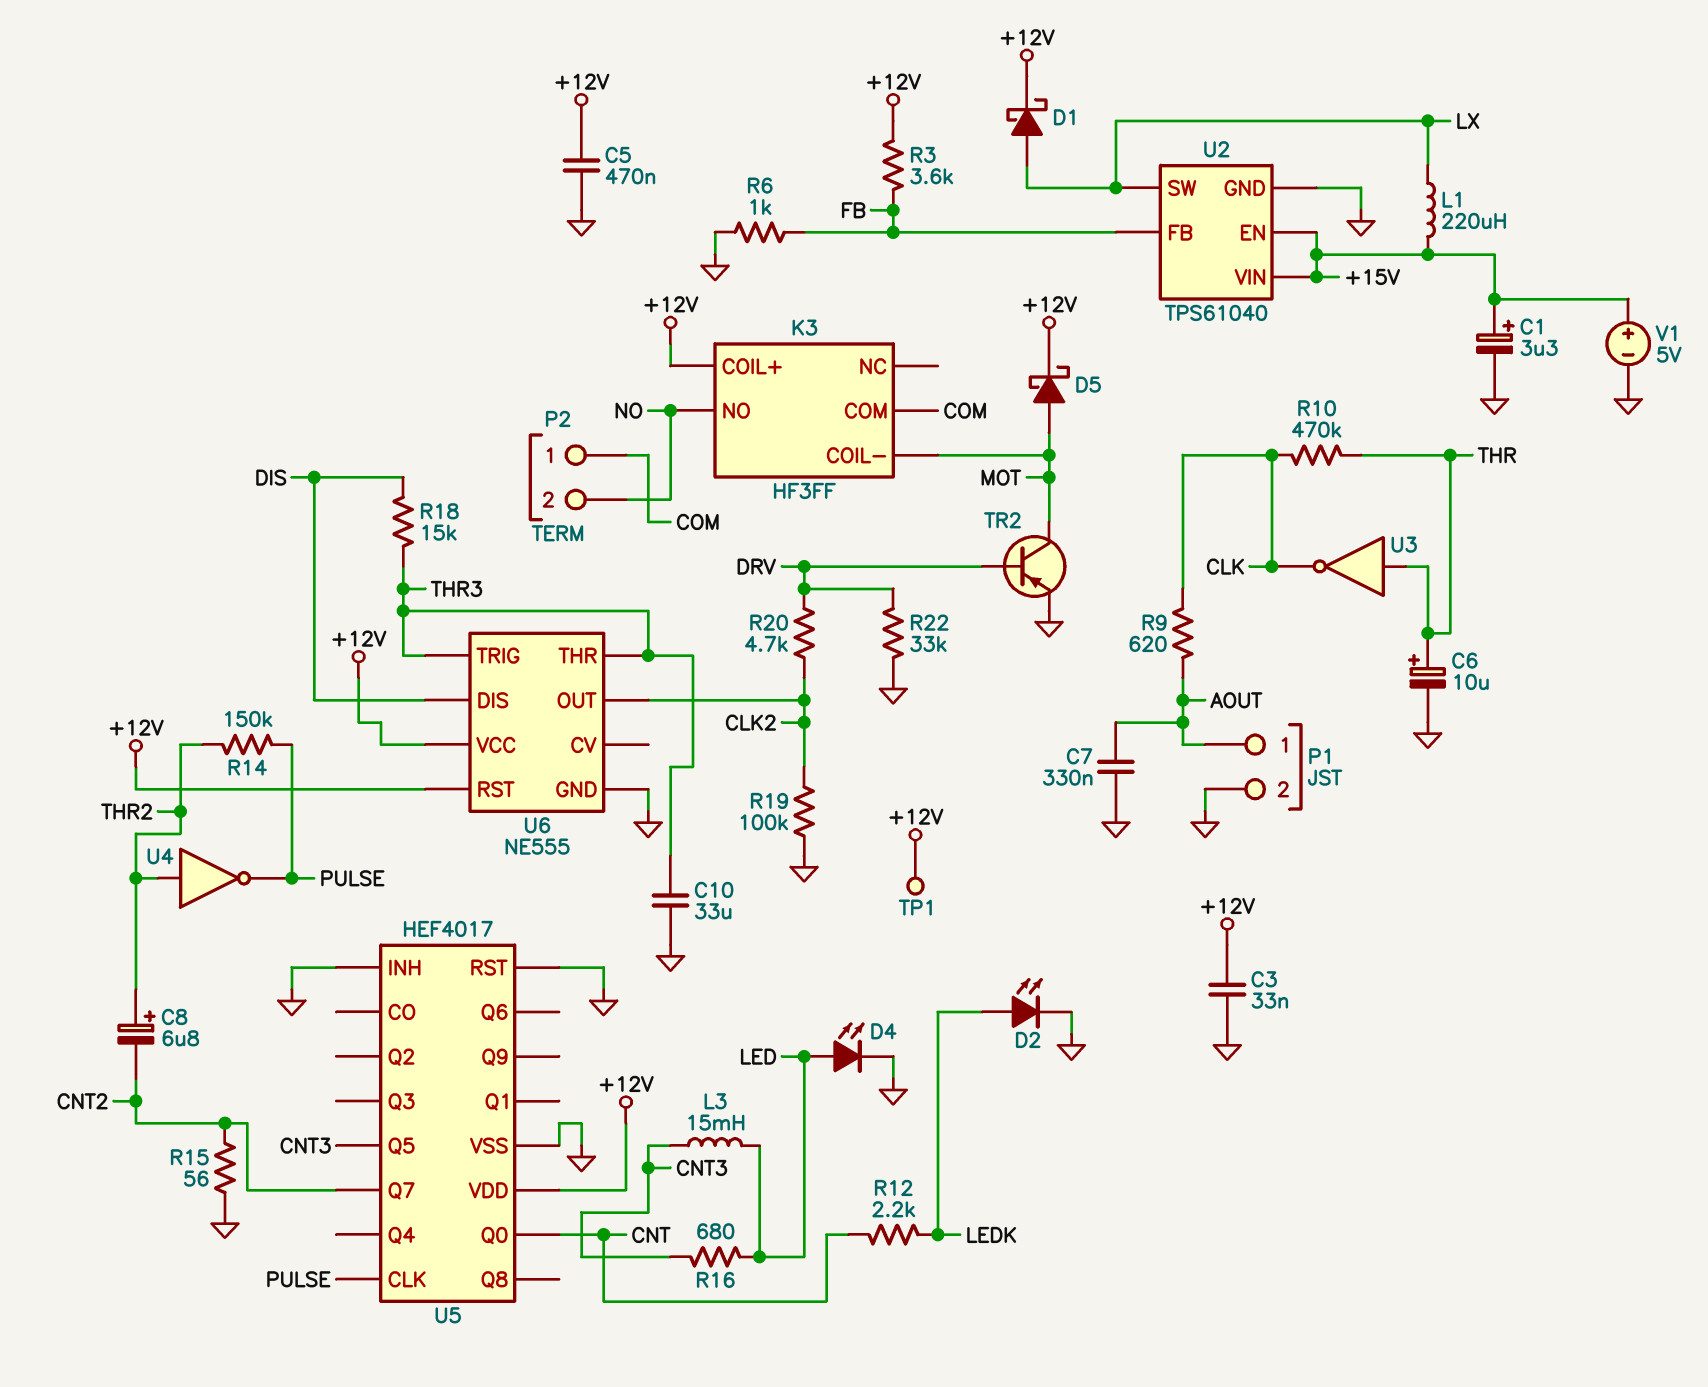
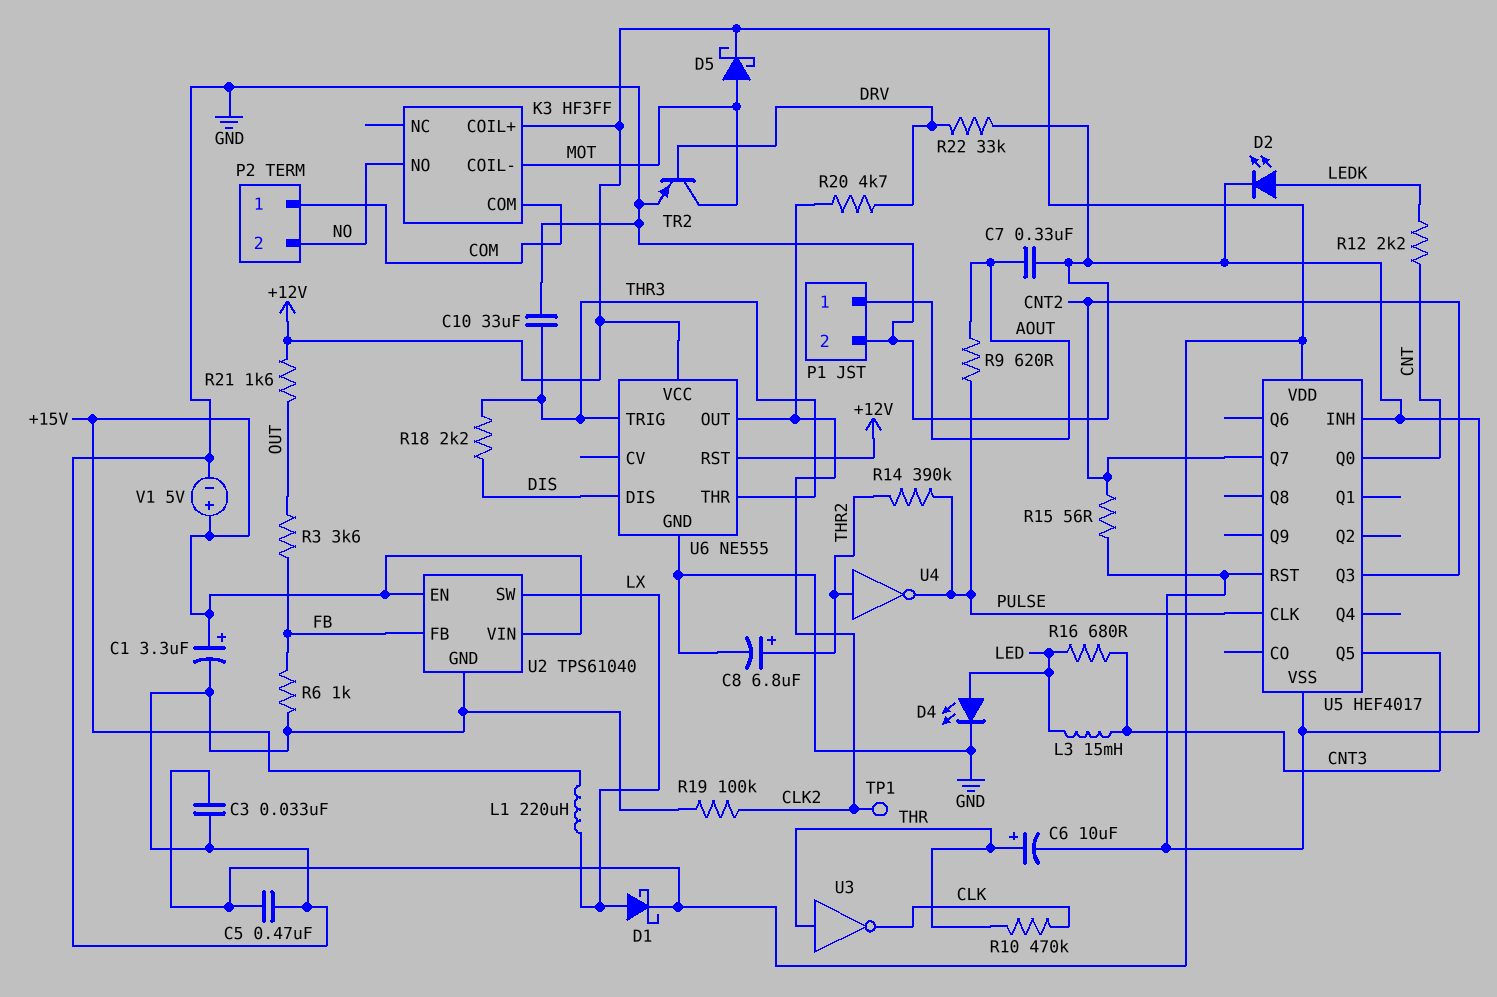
C8: 6.8uF (plus THR2, minus CNT2) -> 6.8uF (plus THR2, minus GND)
R3: 3.6k (+12V, FB) -> 3.6k (FB, OUT)
R9: 620 (AOUT, CLK) -> 620 (AOUT, PULSE)
R14: 150k (PULSE, THR2) -> 390k (PULSE, THR2)
R18: 15k (DIS, THR3) -> 2.2k (DIS, THR3)
R21: none -> 1.6k (+12V, OUT)
TP1: test point (+12V) -> test point (CLK2)
U5 pin Q3: none -> CNT2

